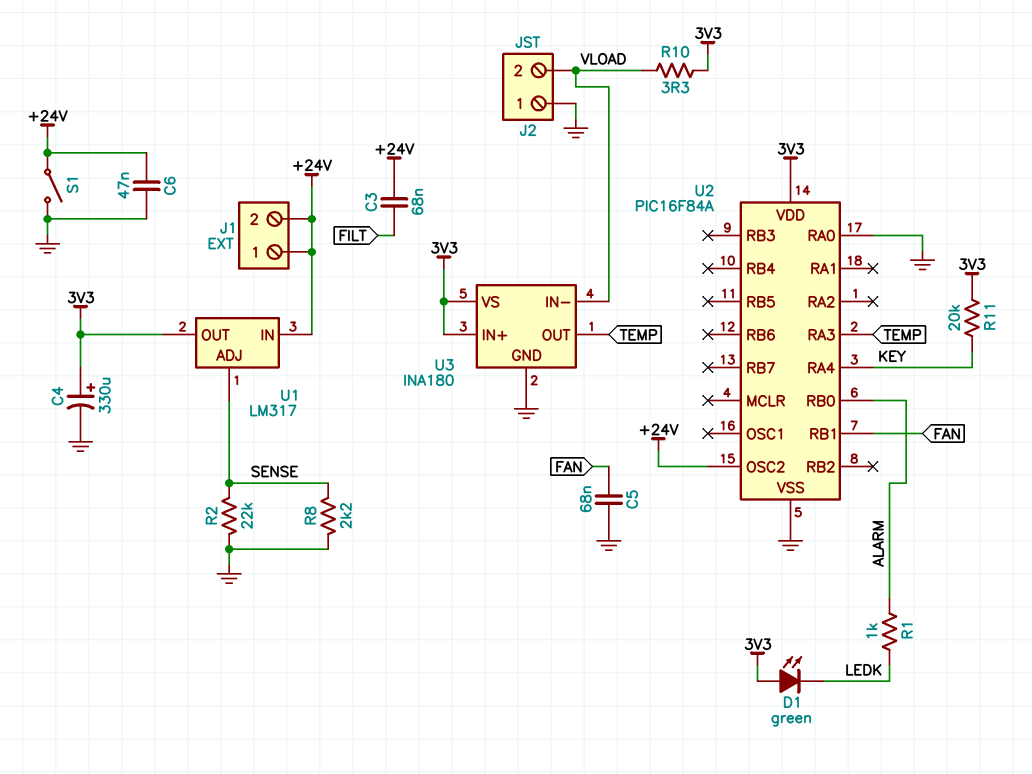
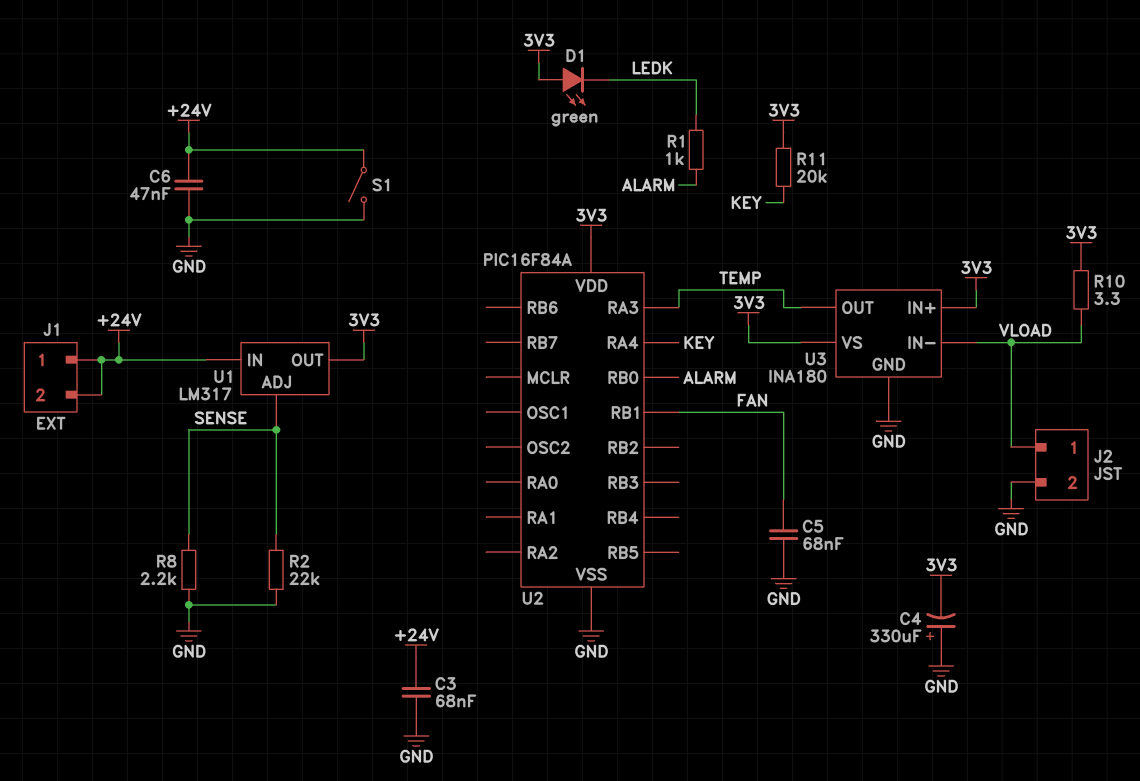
C3: 68nF (+24V, FILT) -> 68nF (+24V, GND)
C4: 330uF (plus 3V3, minus GND) -> 330uF (plus GND, minus 3V3)
J2 pin 1: GND -> VLOAD
J2 pin 2: VLOAD -> GND
U2 pin OSC2: +24V -> none
U2 pin RA0: GND -> none

